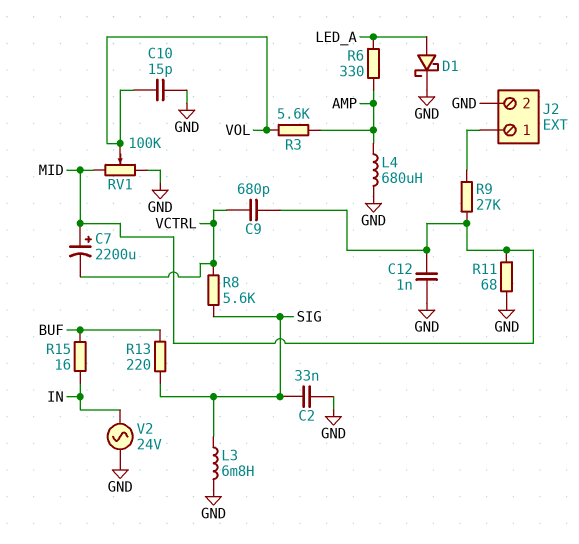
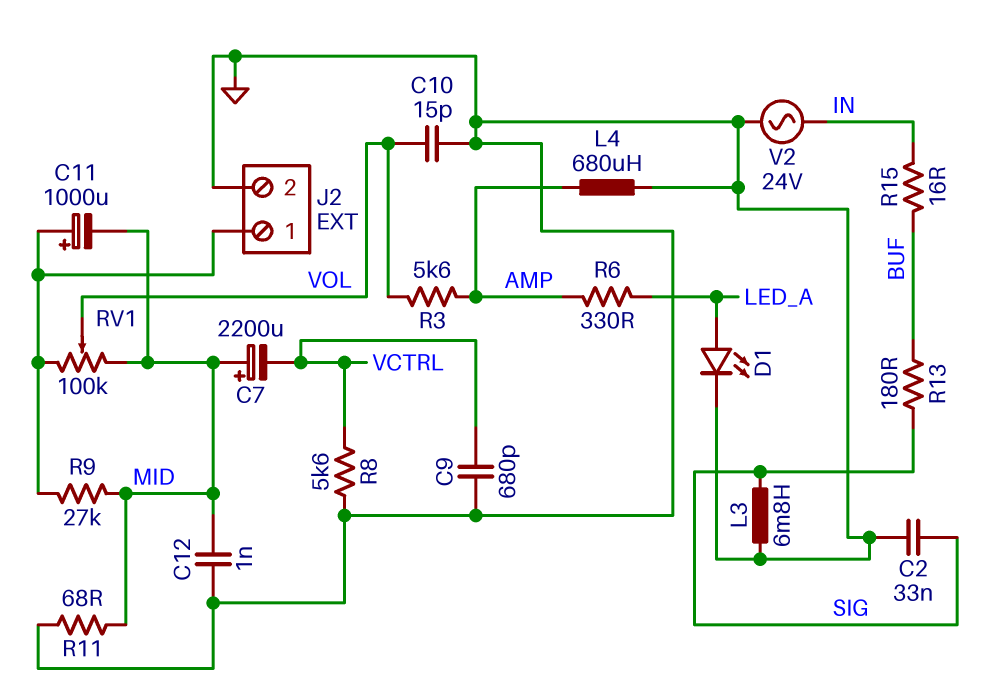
C9: 680pF (MID, VCTRL) -> 680pF (GND, VCTRL)
C11: none -> 1000uF (plus J2/1, minus MID)
D1: schottky (A LED_A, K GND) -> LED (A LED_A, K GND)
R8: 5.6k (SIG, VCTRL) -> 5.6k (GND, VCTRL)
R13: 220 (BUF, SIG) -> 180 (BUF, SIG)
RV1: 100k (GND, MID, wiper VOL) -> 100k (J2/1, MID, wiper VOL)

